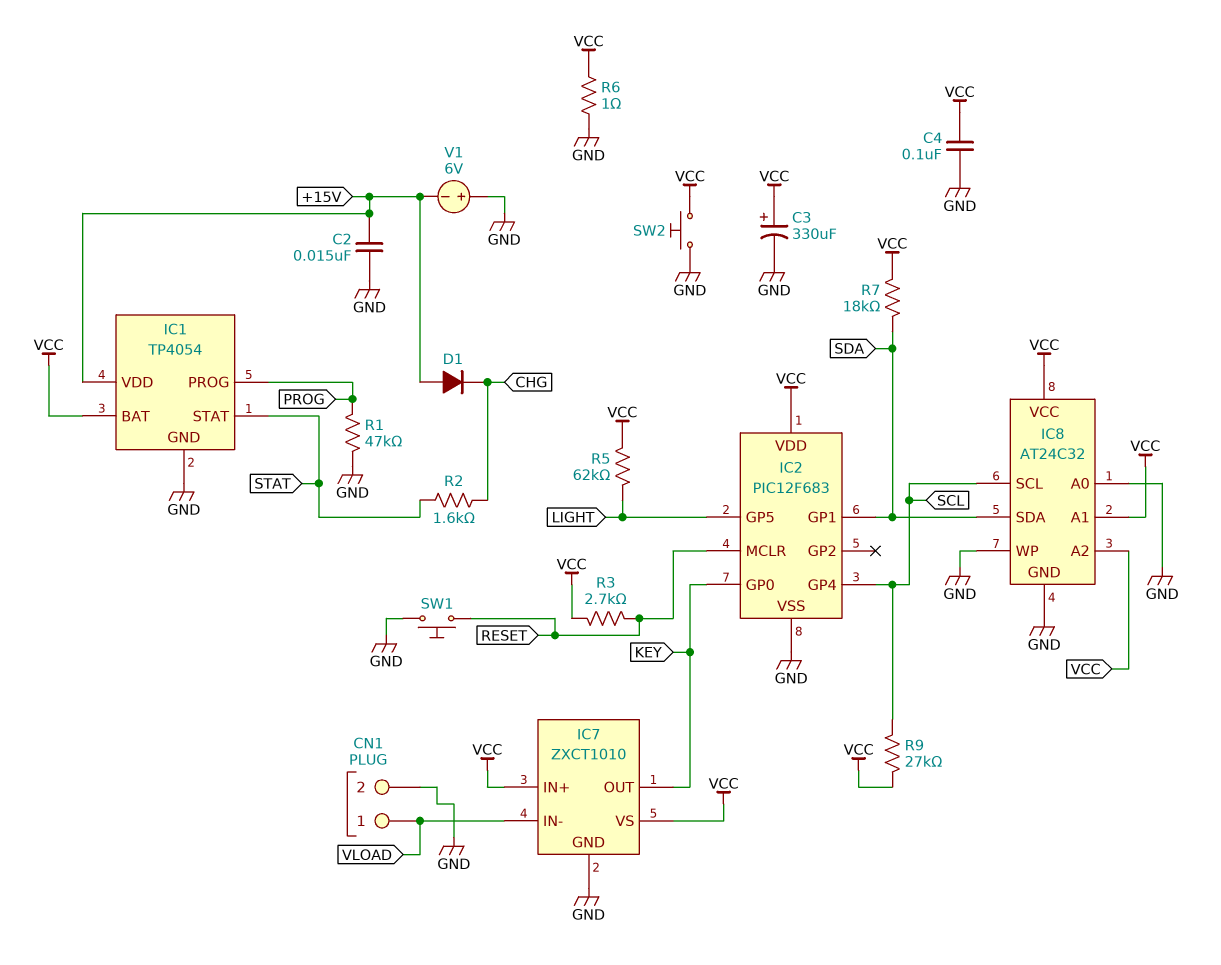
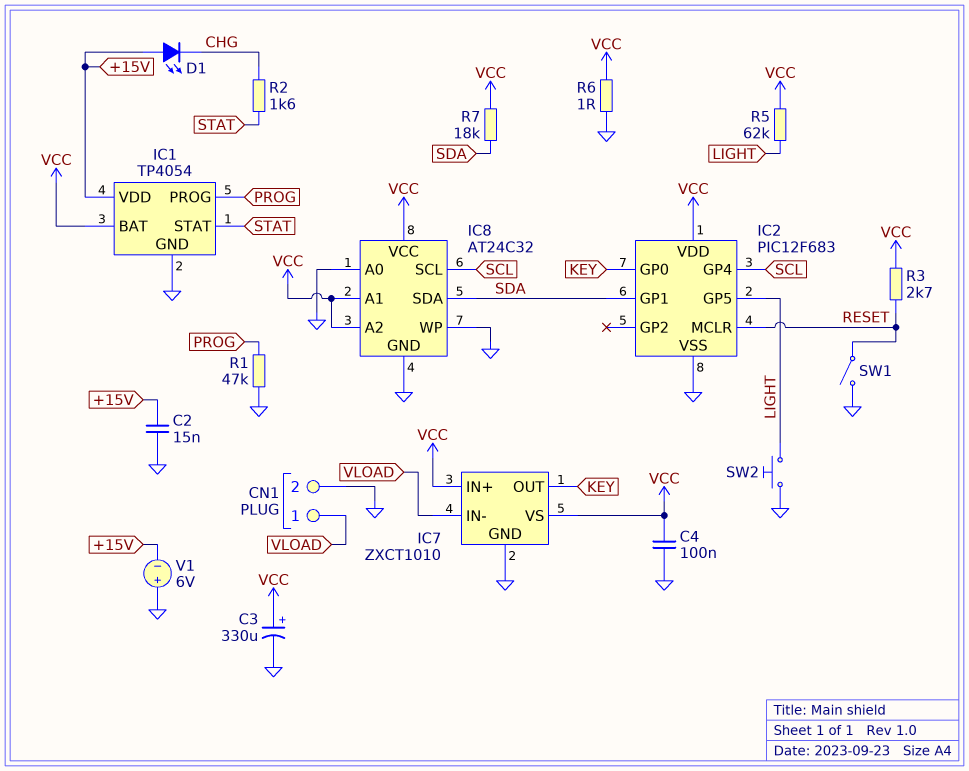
D1: diode (A +15V, K CHG) -> LED (A +15V, K CHG)
R9: 27k (SCL, VCC) -> none
SW1: button (GND, RESET) -> switch (GND, RESET)
SW2: button (GND, VCC) -> button (GND, LIGHT)

